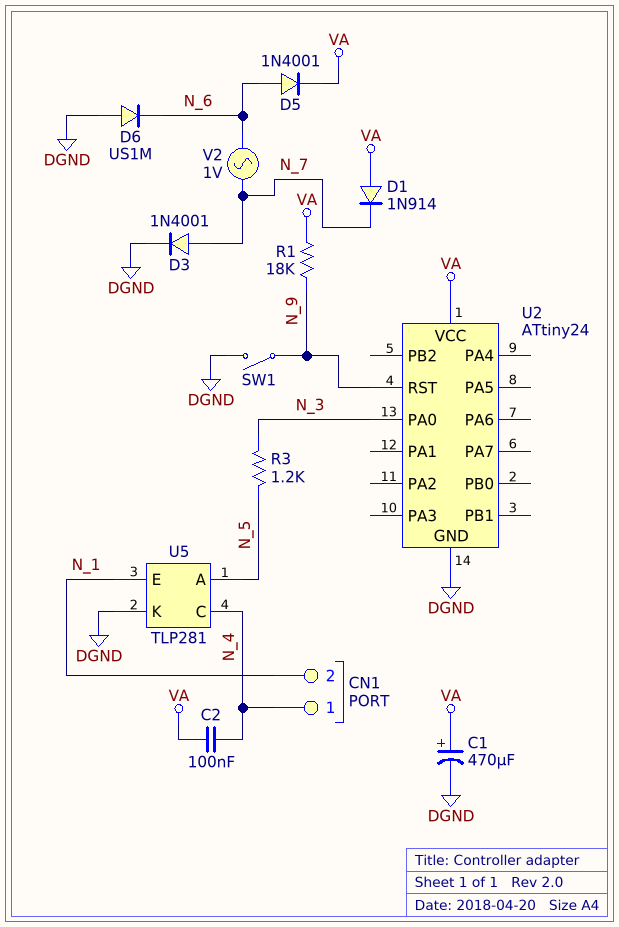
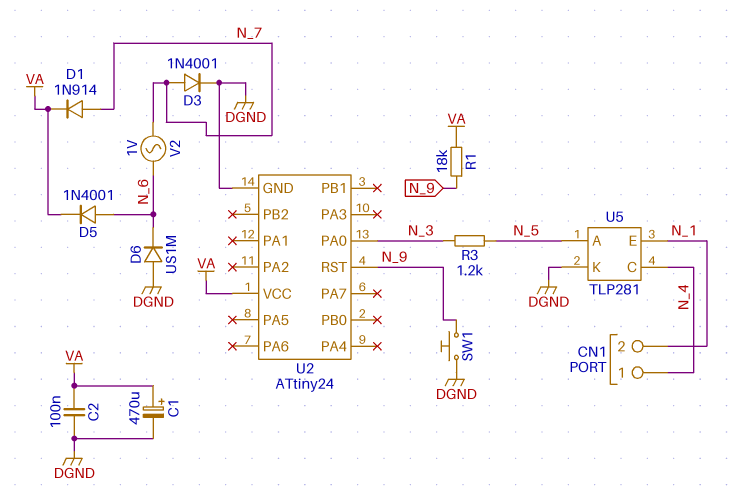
C2: 100nF (N_4, VA) -> 100nF (DGND, VA)
D1: diode 1N914 (A VA, K N_7) -> diode 1N914 (A N_7, K VA)
SW1: switch (DGND, N_9) -> button (DGND, N_9)

